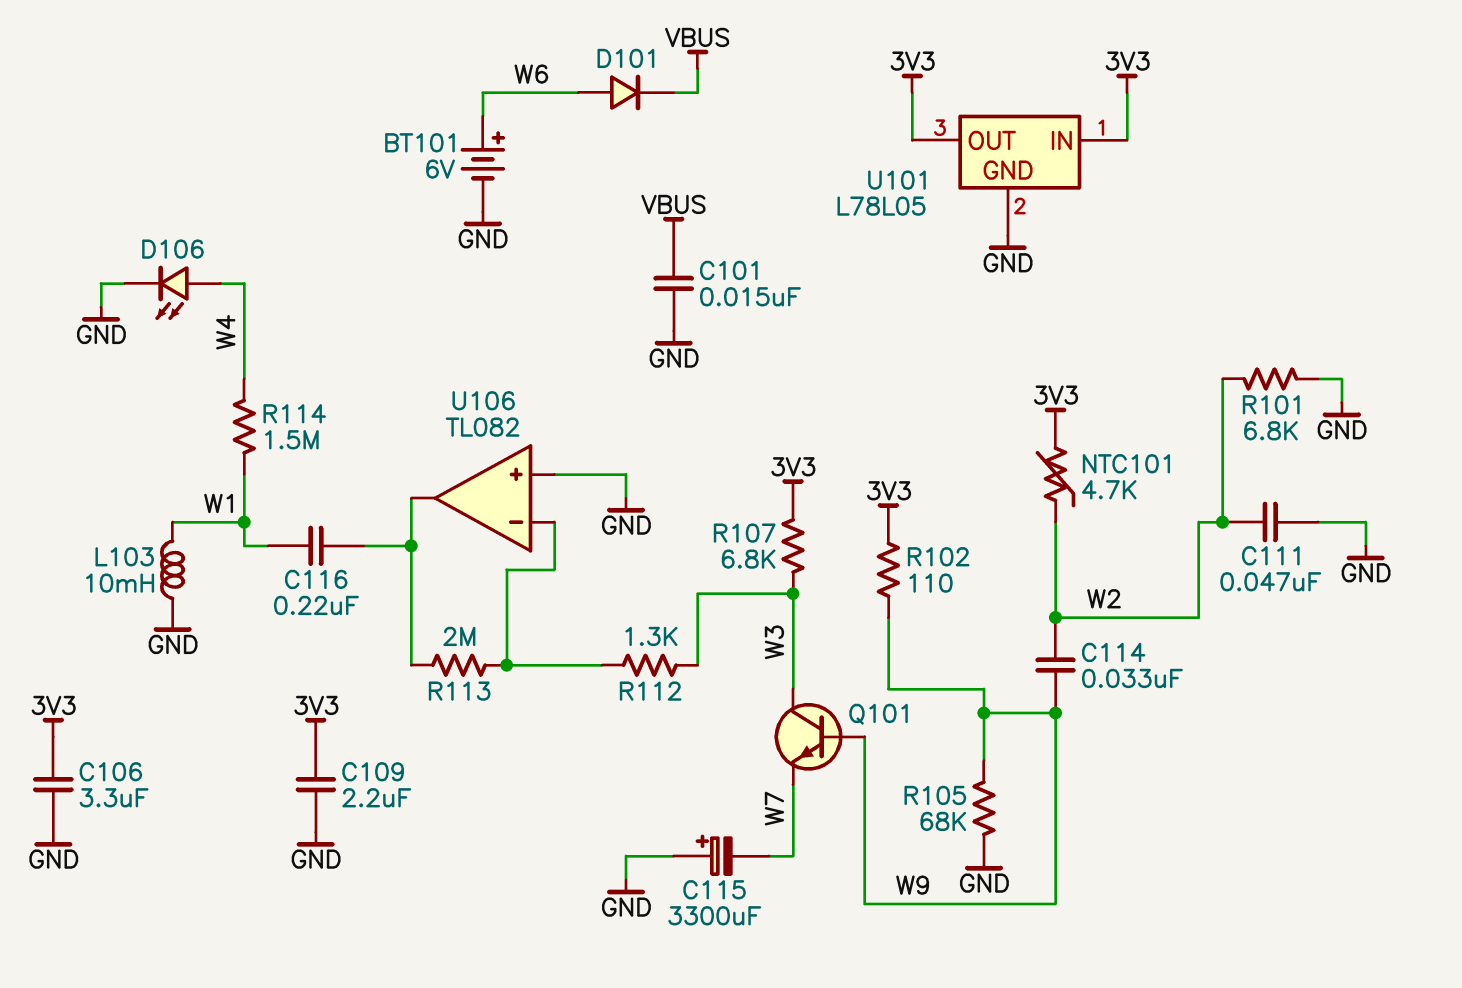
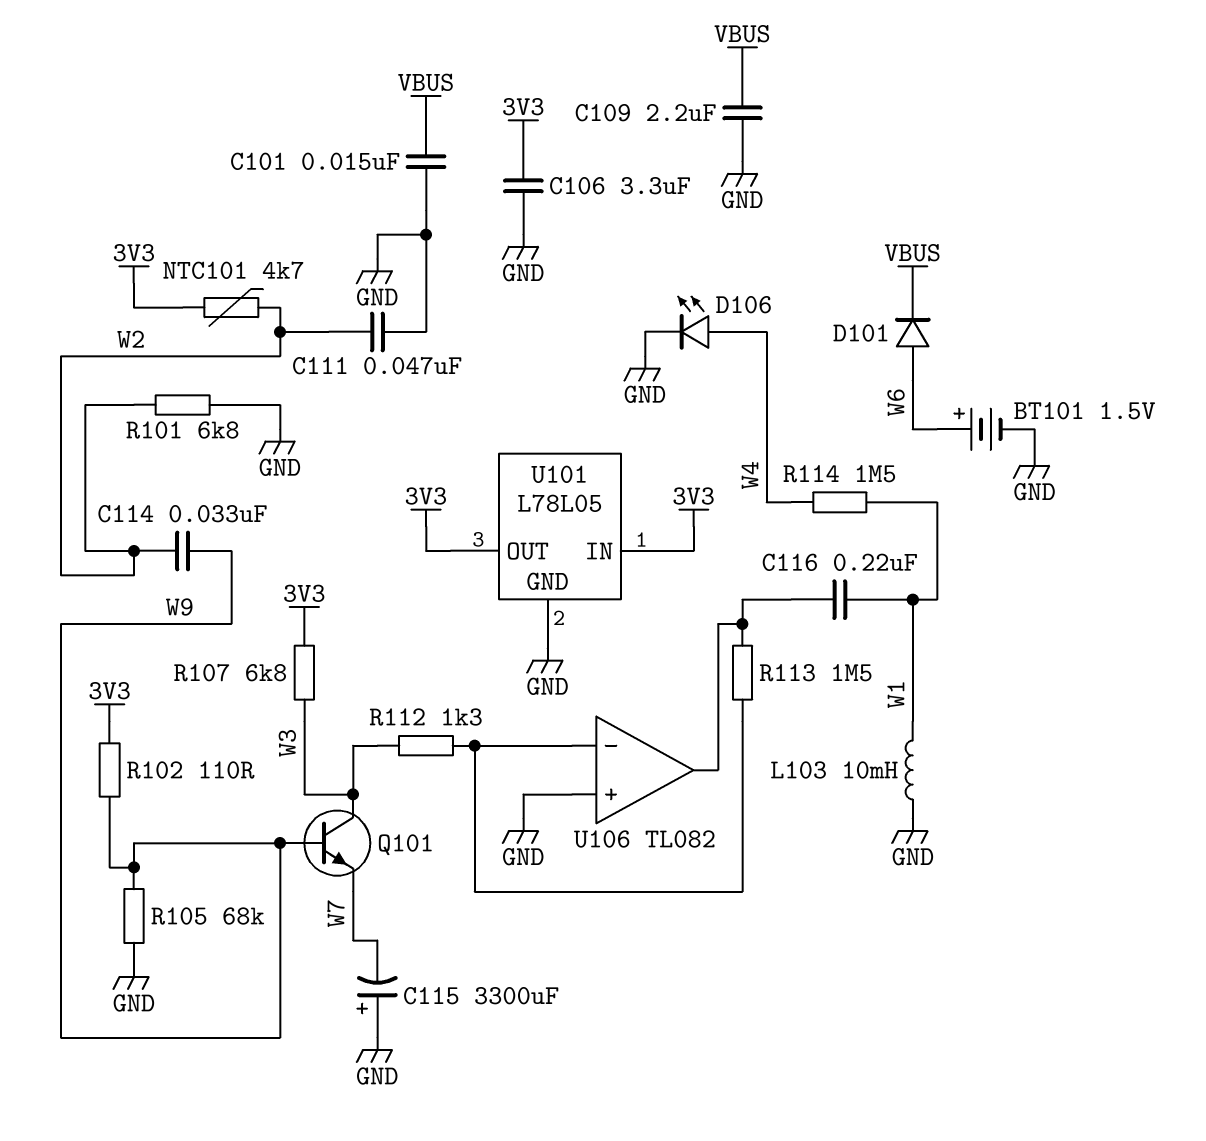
BT101: 6V (plus W6, minus GND) -> 1.5V (plus W6, minus GND)
C109: 2.2uF (3V3, GND) -> 2.2uF (GND, VBUS)
R113: 2M (U106/in-, U106/out) -> 1.5M (U106/in-, U106/out)

